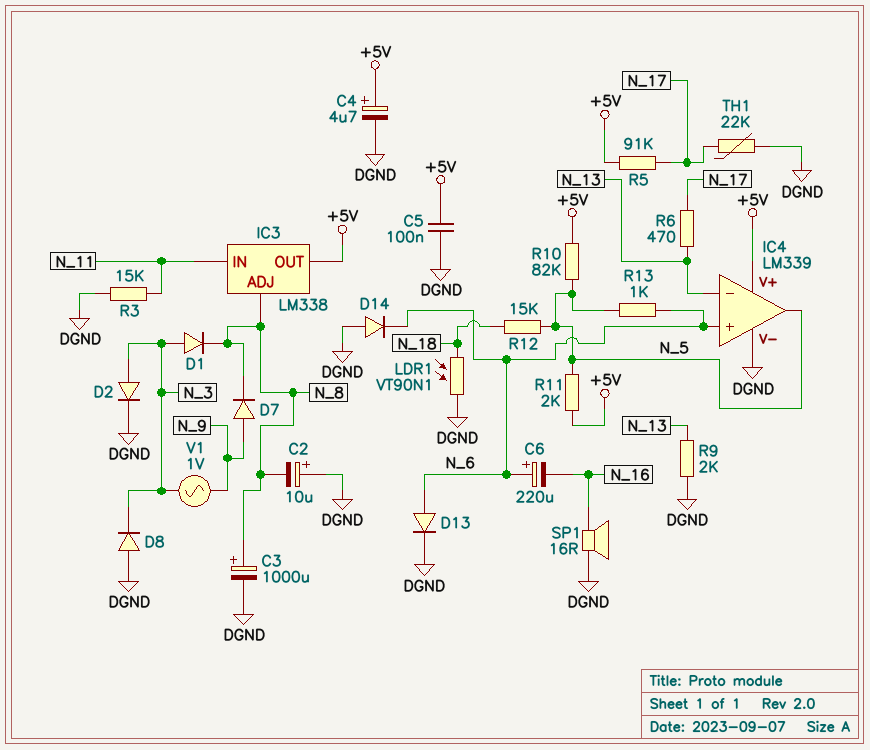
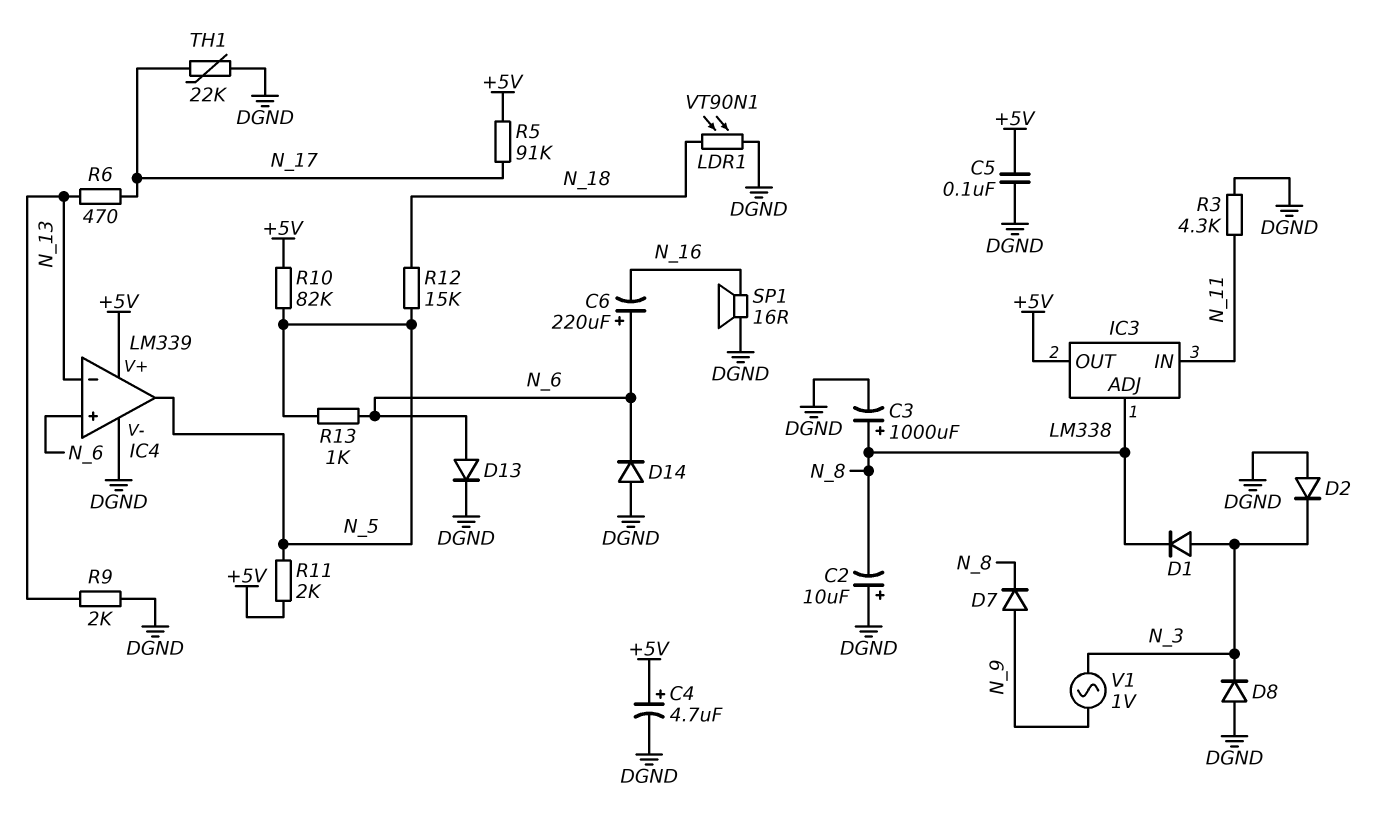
D2: diode (A N_3, K DGND) -> diode (A DGND, K N_3)
R3: 15k (DGND, N_11) -> 4.3k (DGND, N_11)

